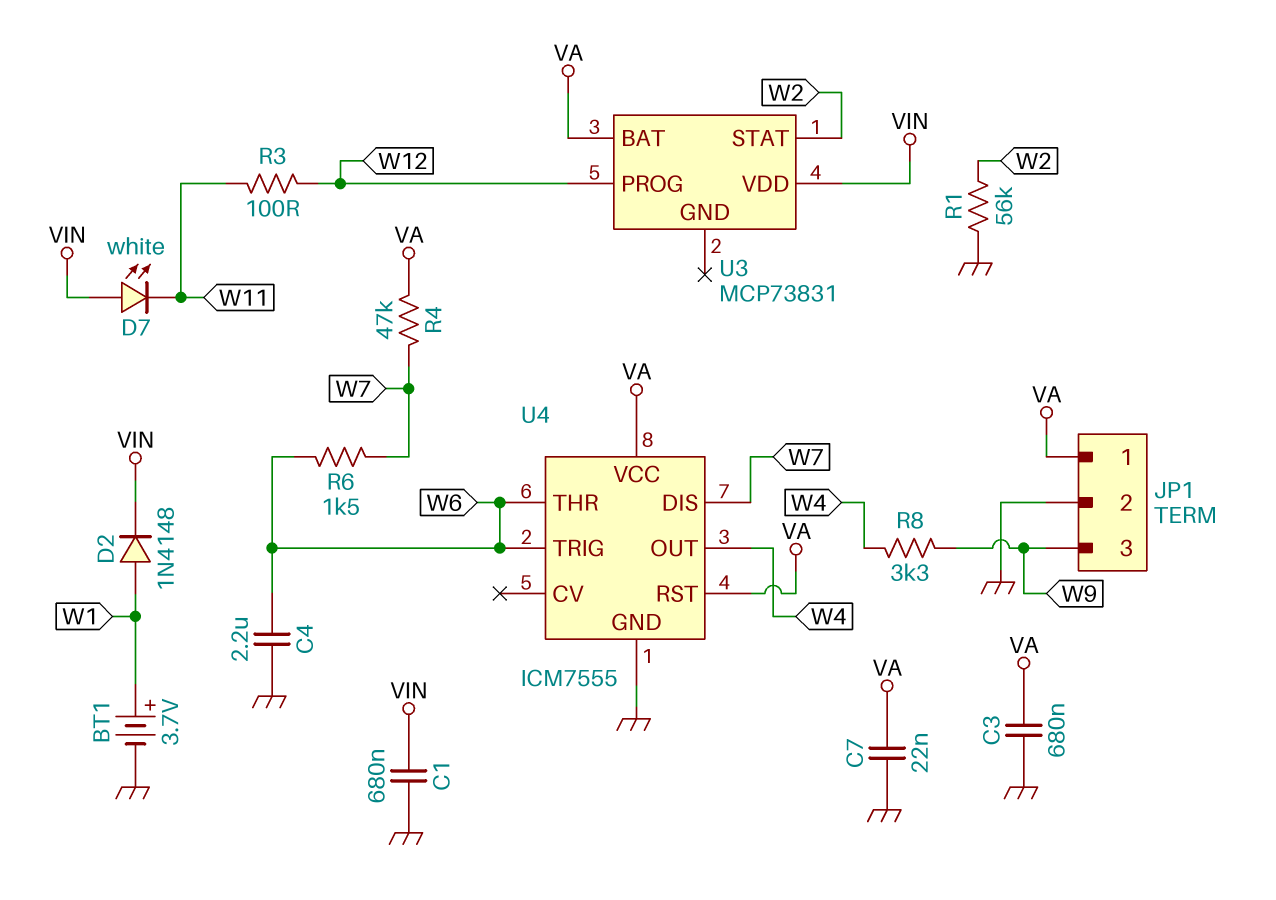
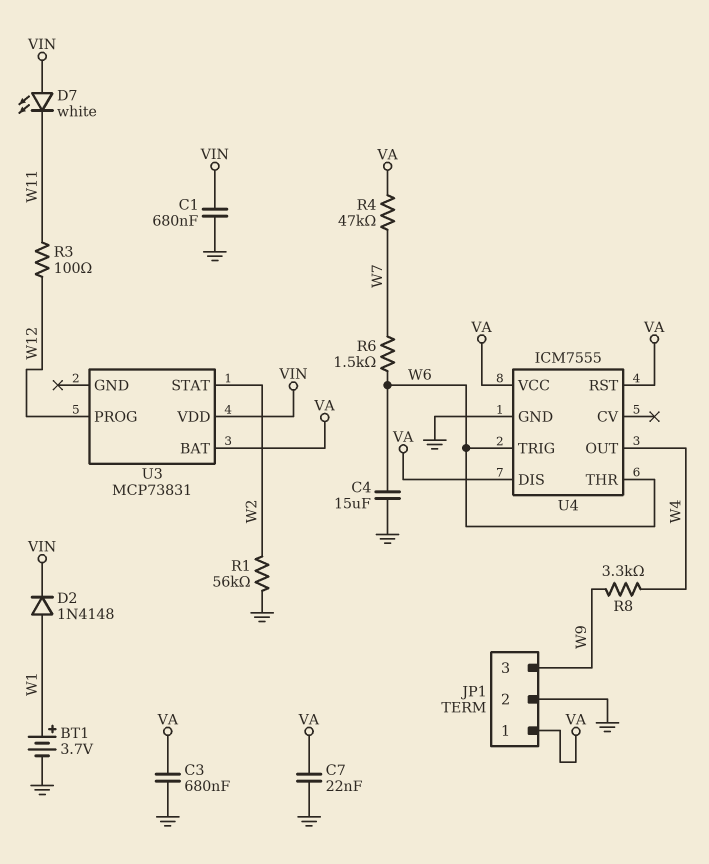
C4: 2.2uF (GND, W6) -> 15uF (GND, W6)
U4 pin DIS: W7 -> VA

